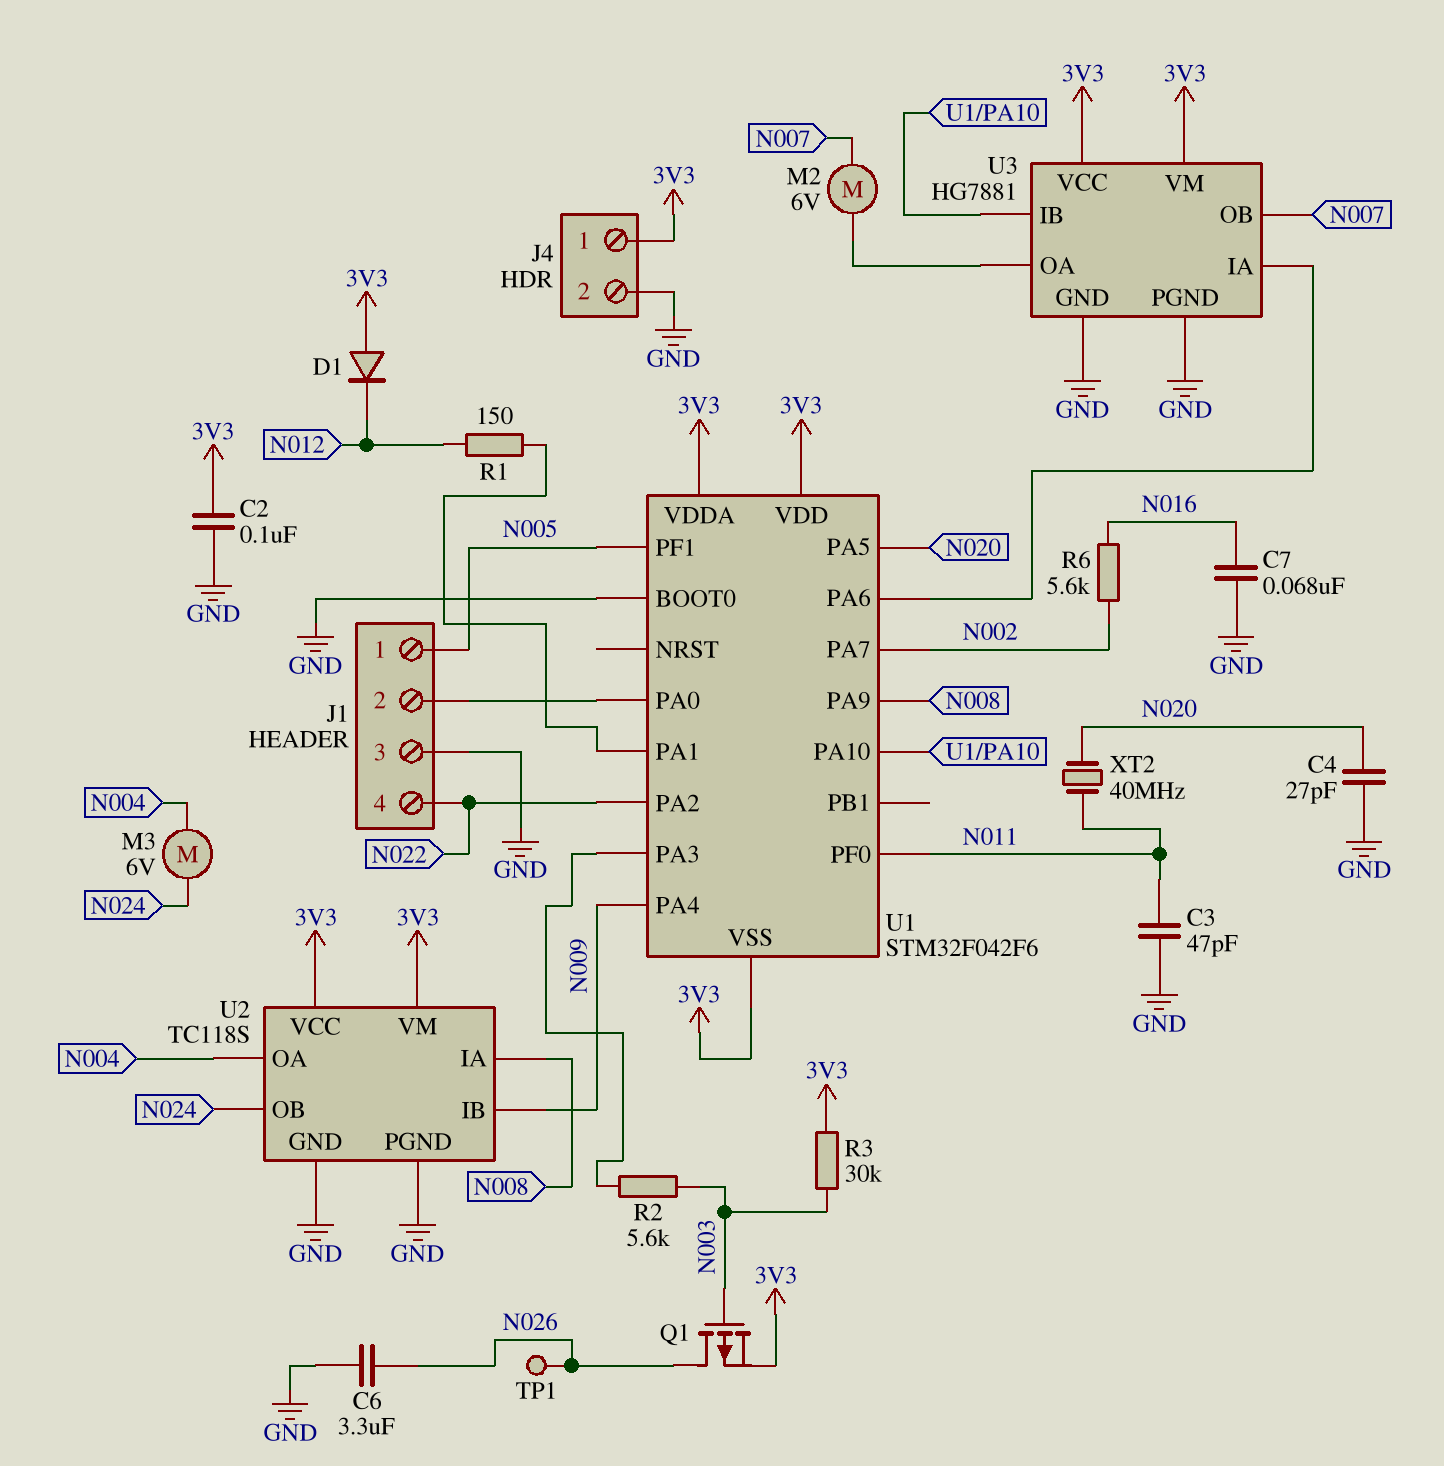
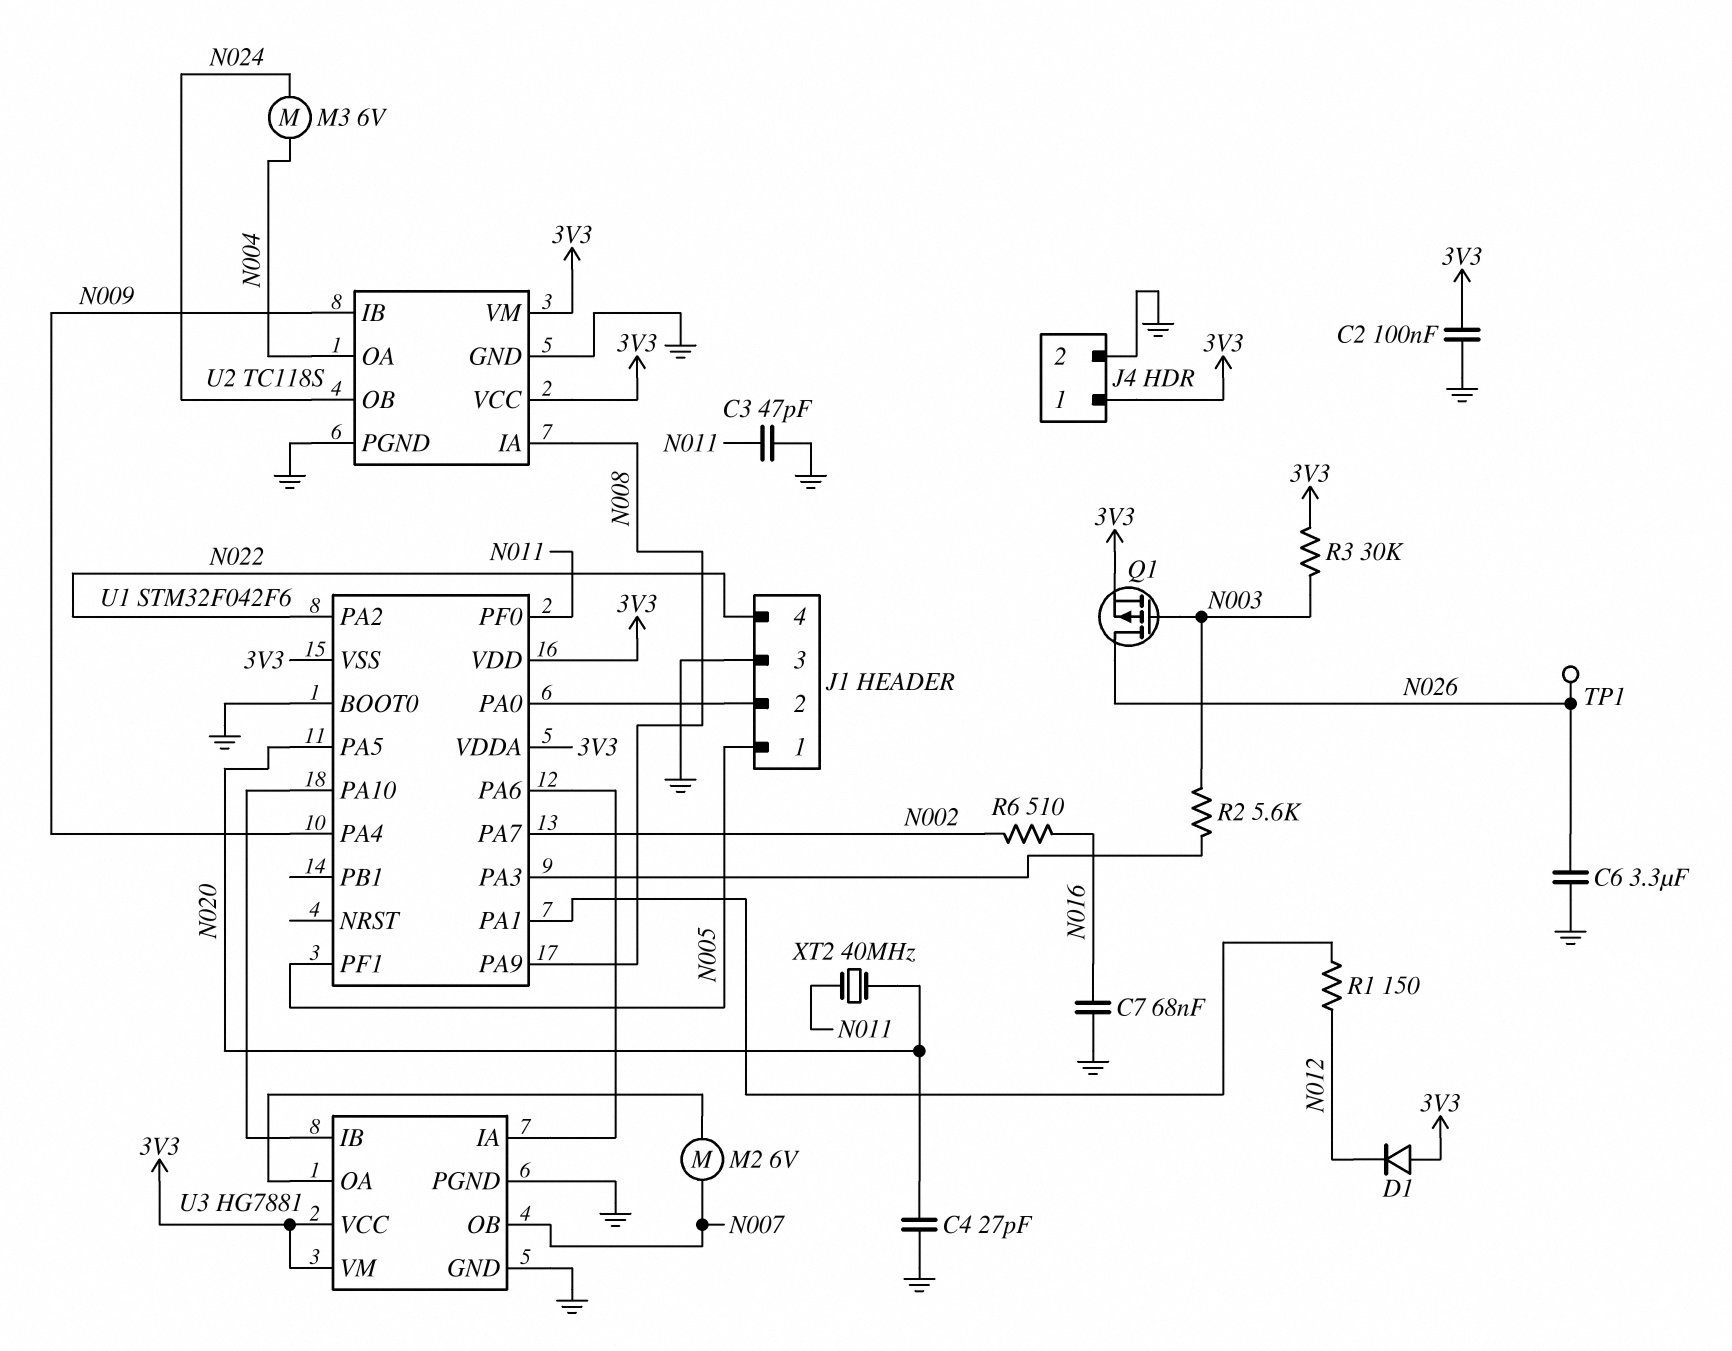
R6: 5.6k (N002, N016) -> 510 (N002, N016)

